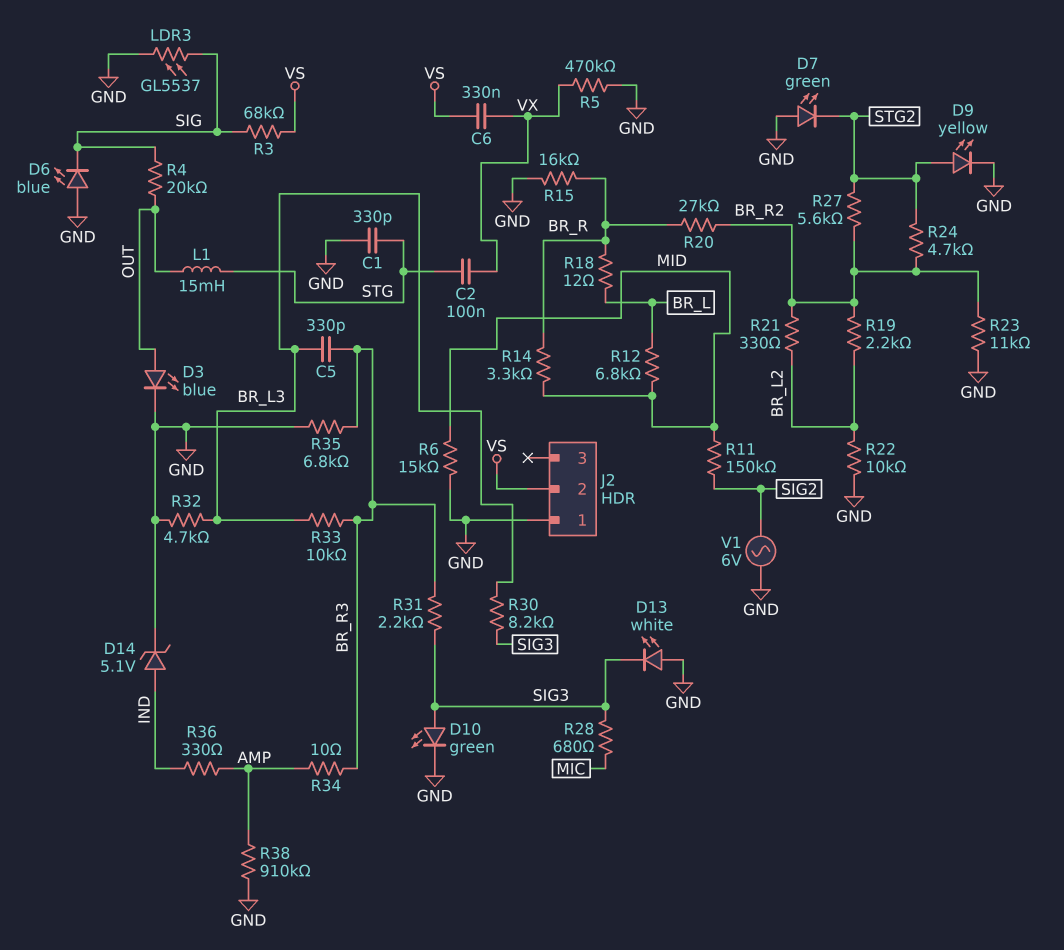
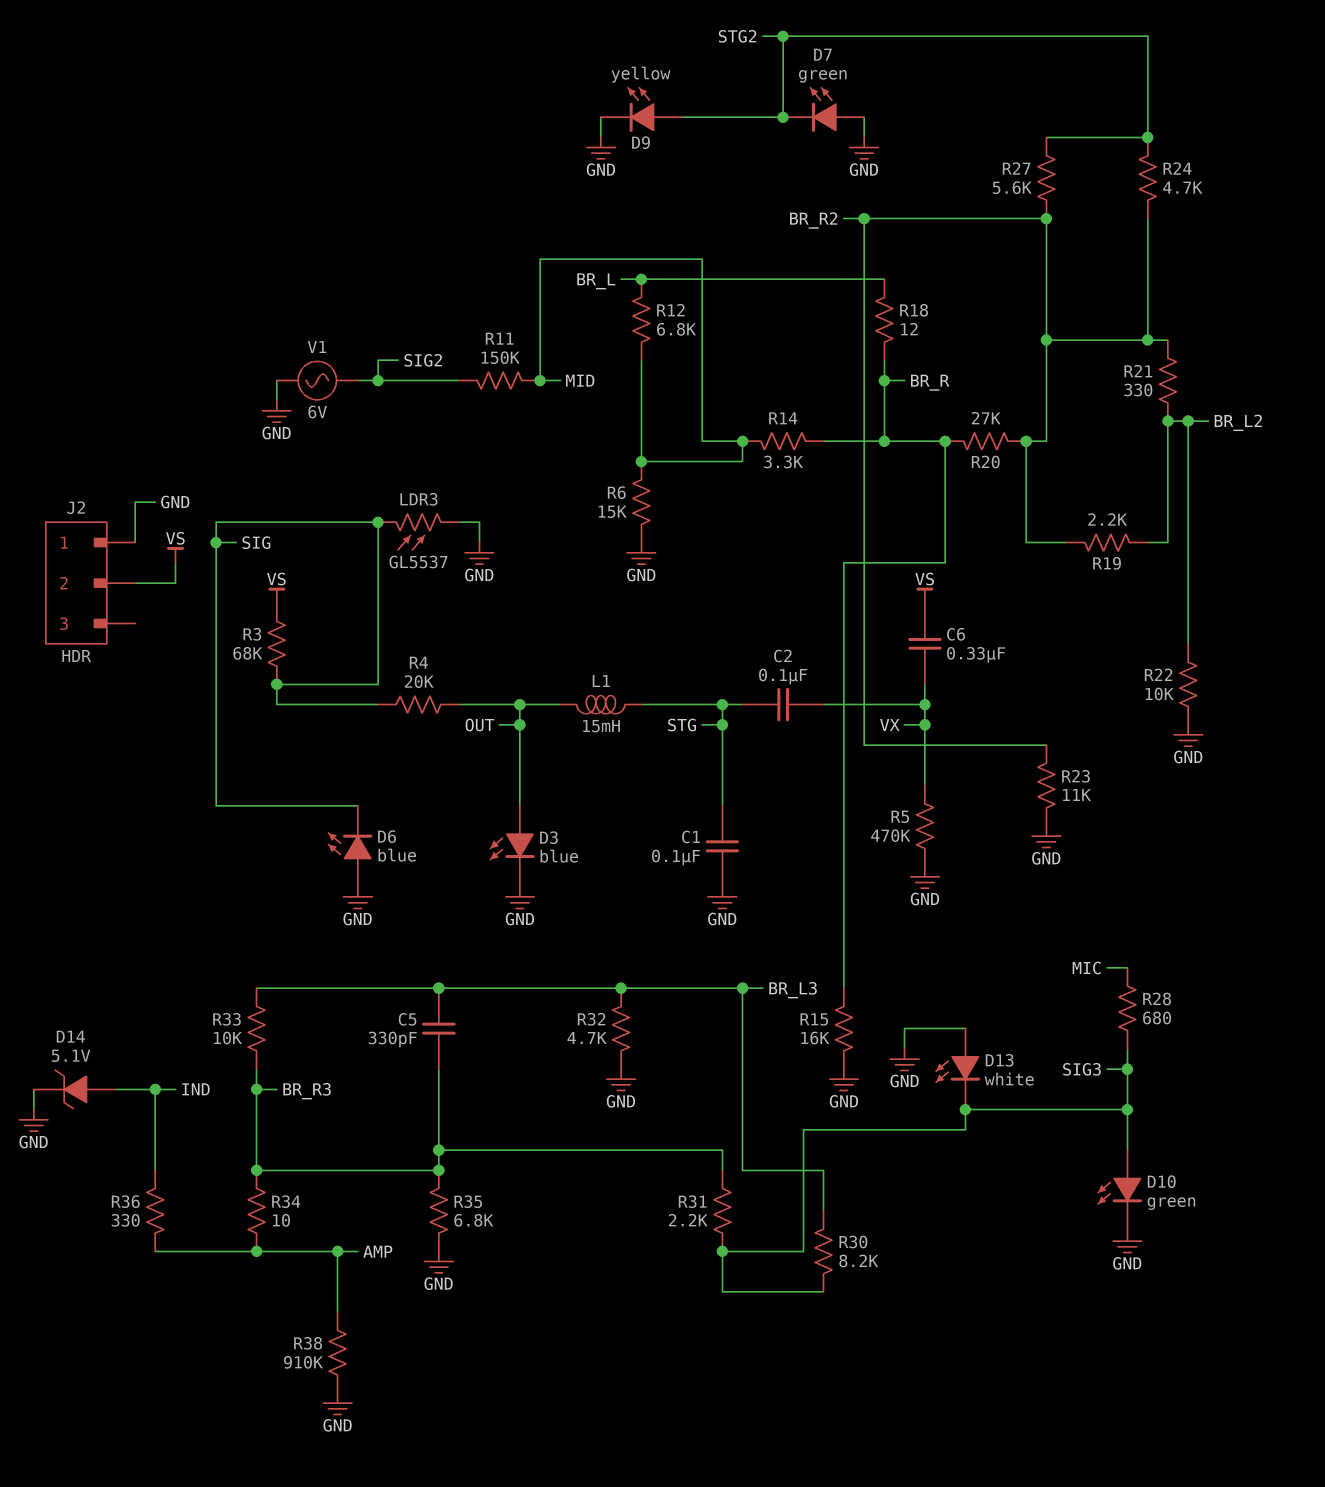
C1: 330pF (GND, STG) -> 100nF (GND, STG)

